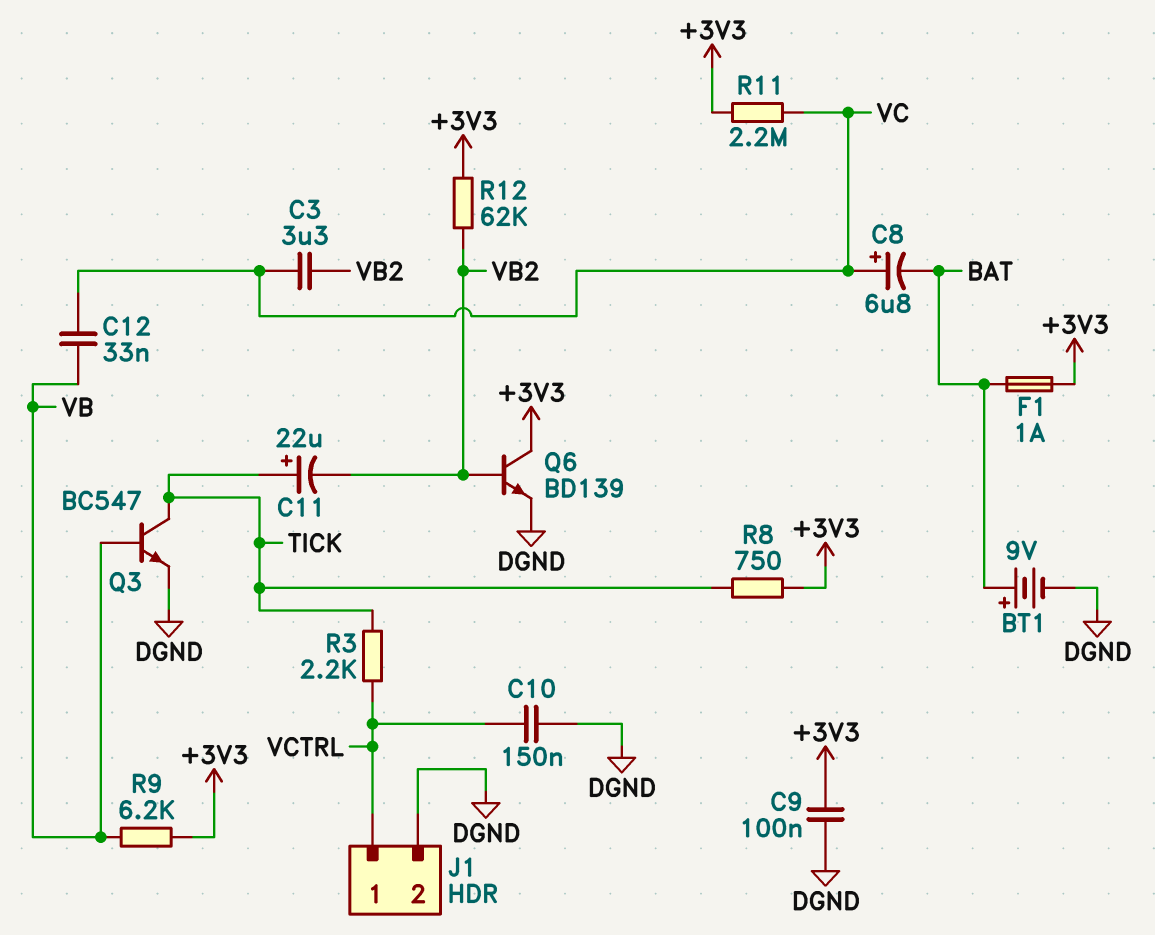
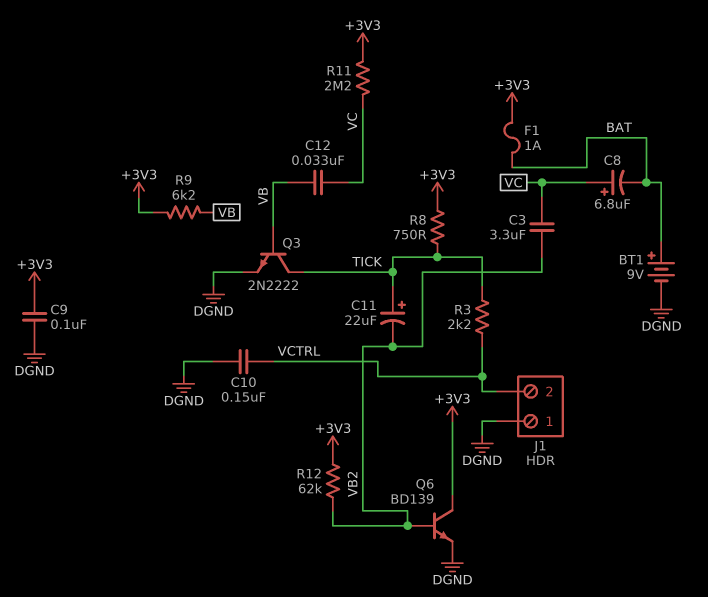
J1 pin 1: VCTRL -> DGND
J1 pin 2: DGND -> VCTRL
Q3: NPN BC547 (B VB, C TICK, E DGND) -> NPN 2N2222 (B VB, C TICK, E DGND)

